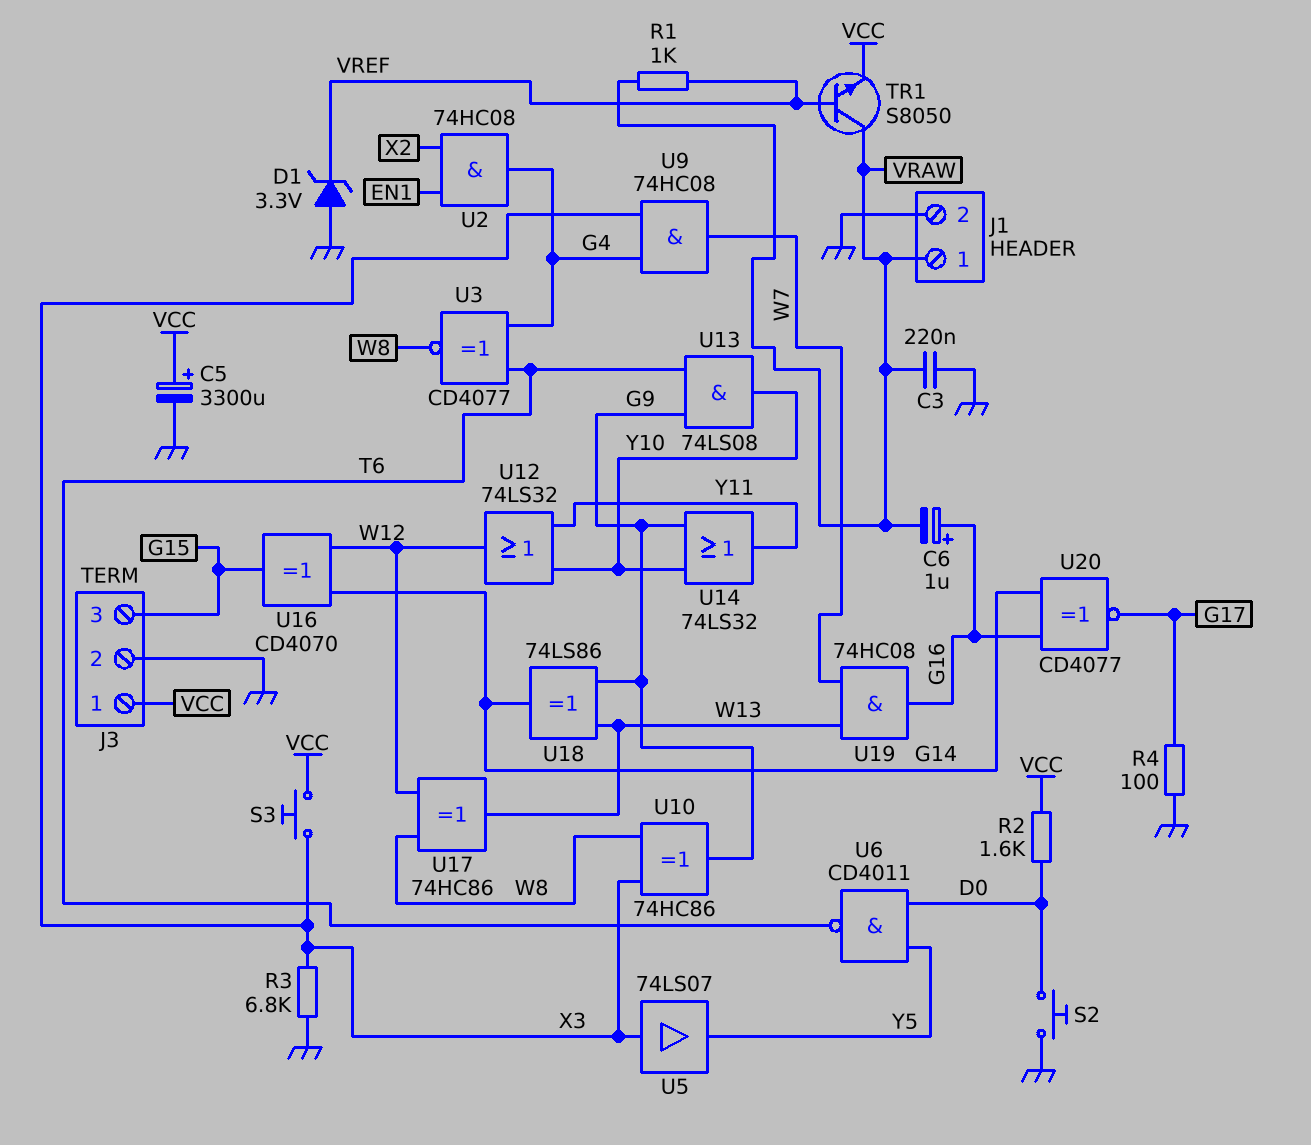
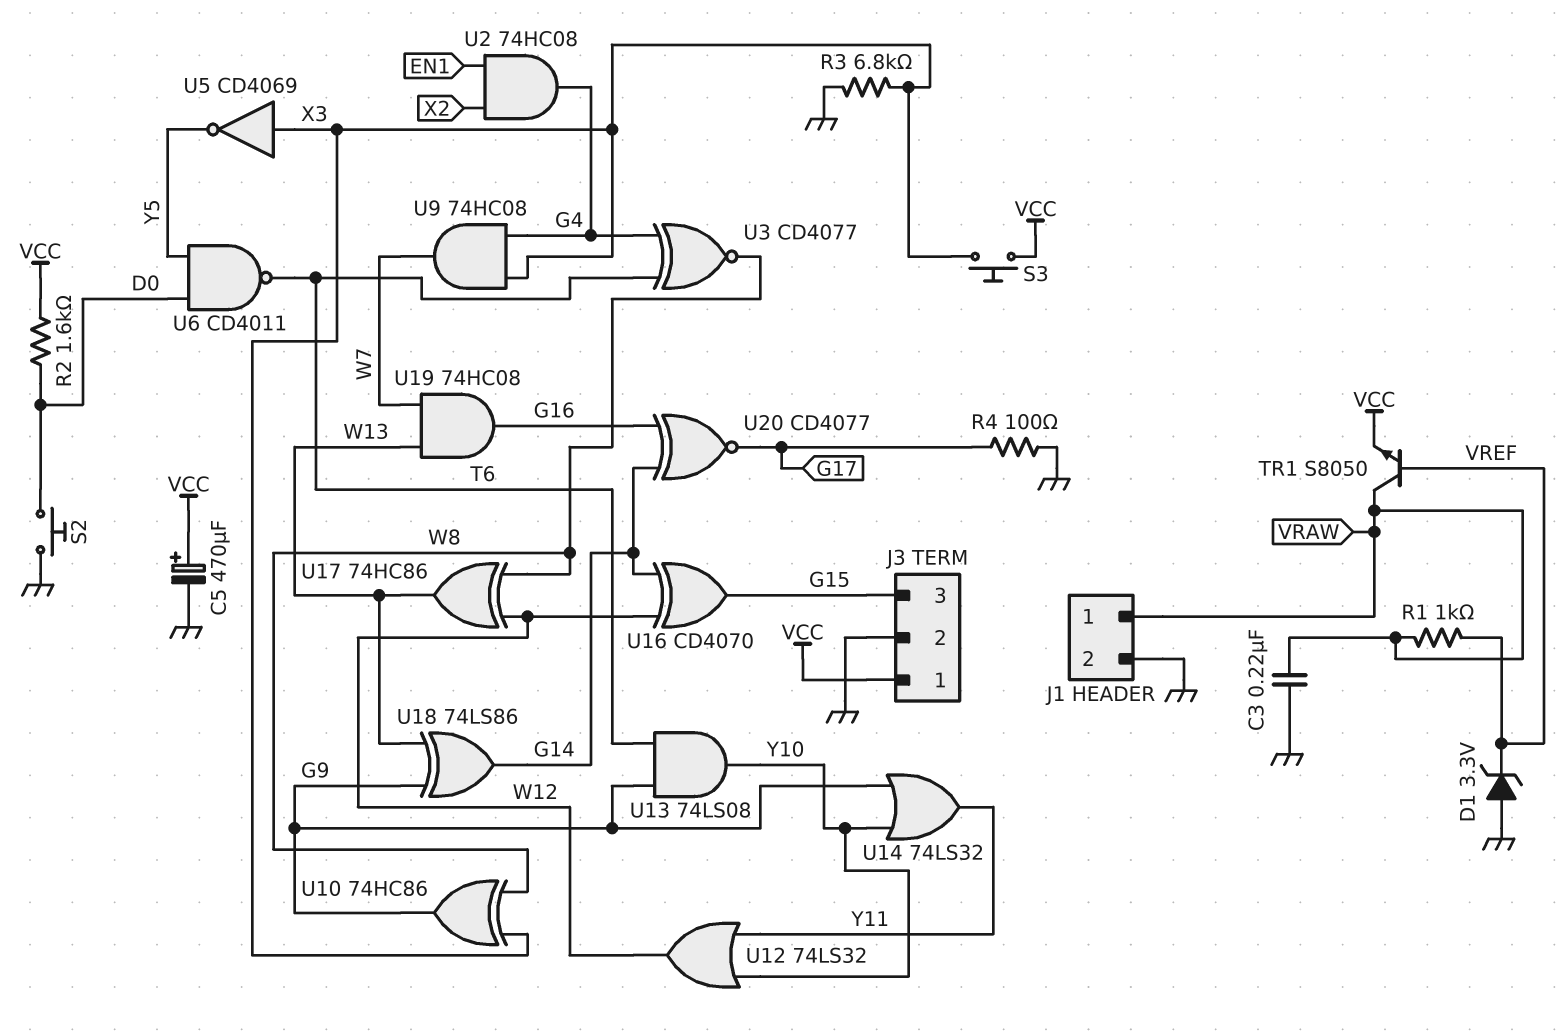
C5: 3300uF (plus VCC, minus GND) -> 470uF (plus VCC, minus GND)
C6: 1uF (plus G16, minus VRAW) -> none
U5: buffer 74LS07 (in X3, out Y5) -> NOT CD4069 (in X3, out Y5)

